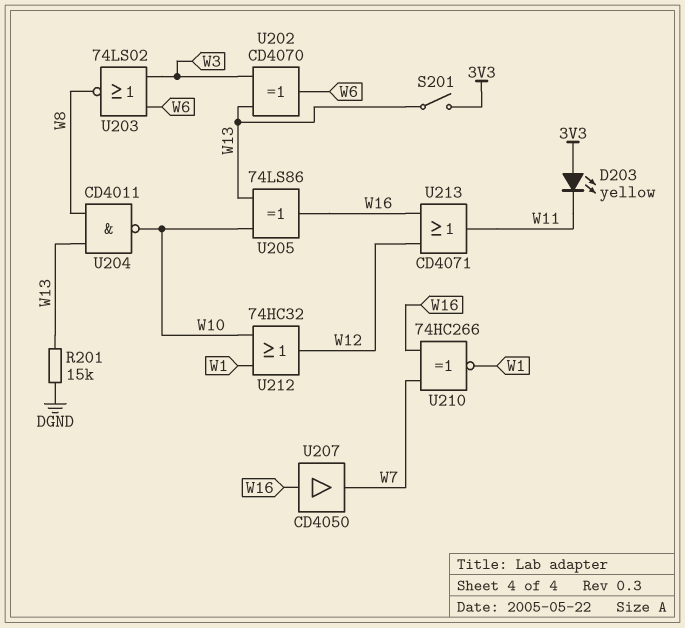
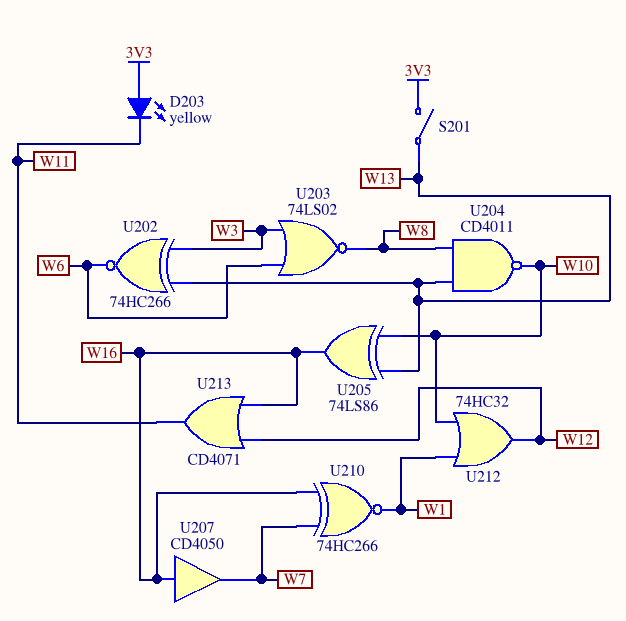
R201: 15k (DGND, W13) -> none
U202: XOR CD4070 (in W3, in W13, out W6) -> XNOR 74HC266 (in W3, in W13, out W6)

